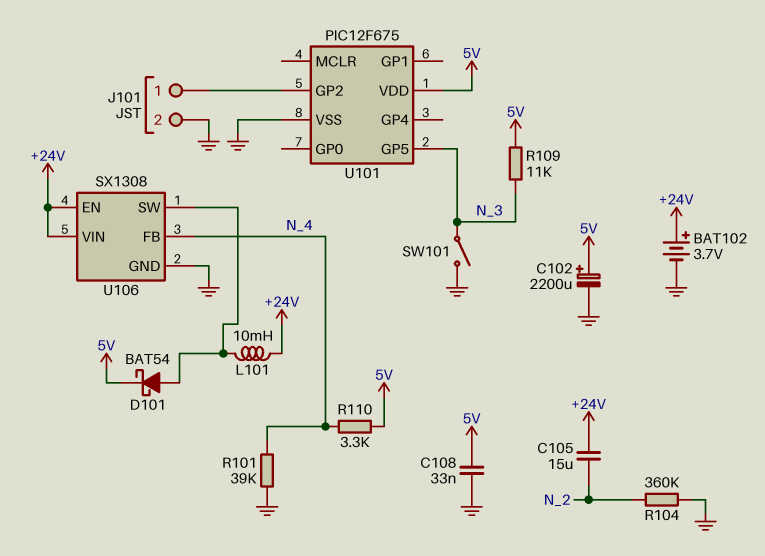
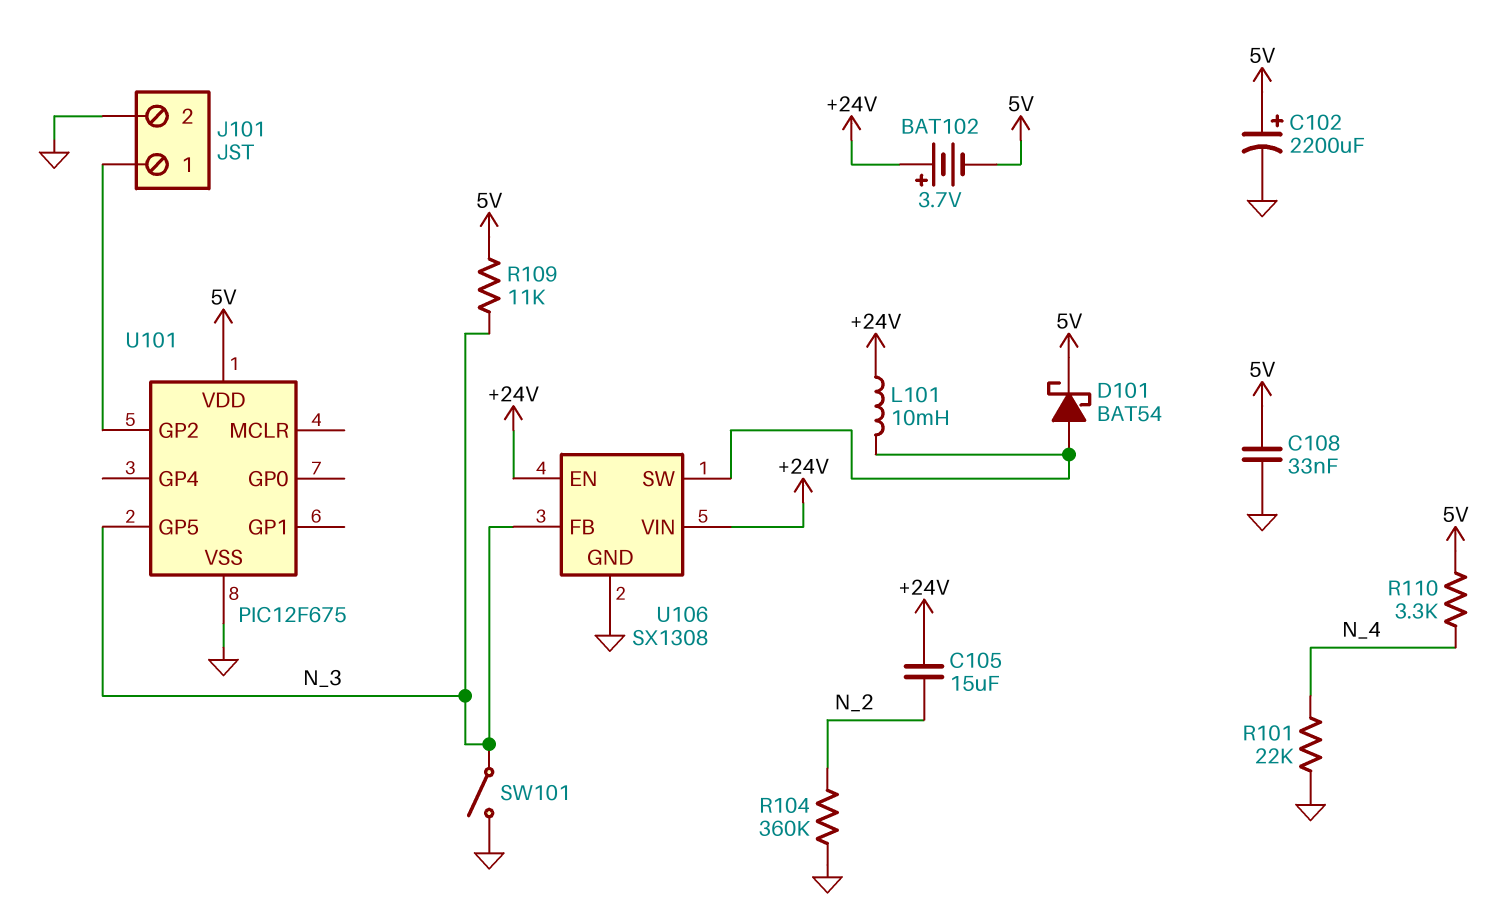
BAT102: 3.7V (plus +24V, minus GND) -> 3.7V (plus +24V, minus 5V)
R101: 39k (GND, N_4) -> 22k (GND, N_4)
U106 pin FB: N_4 -> N_3

